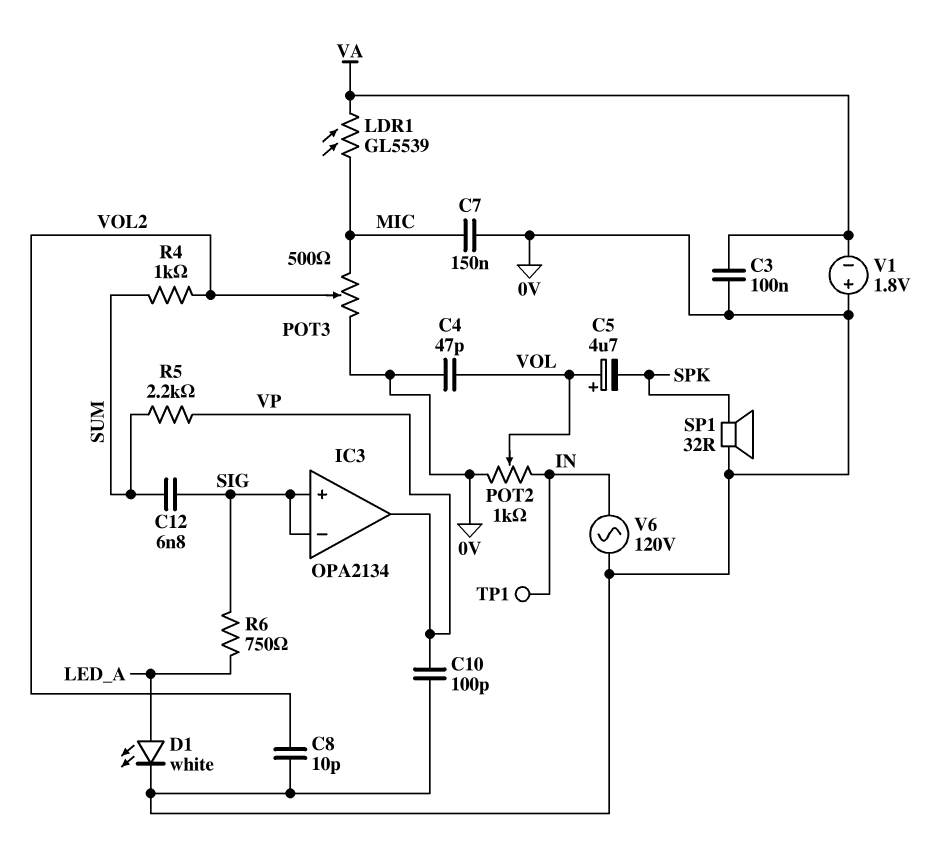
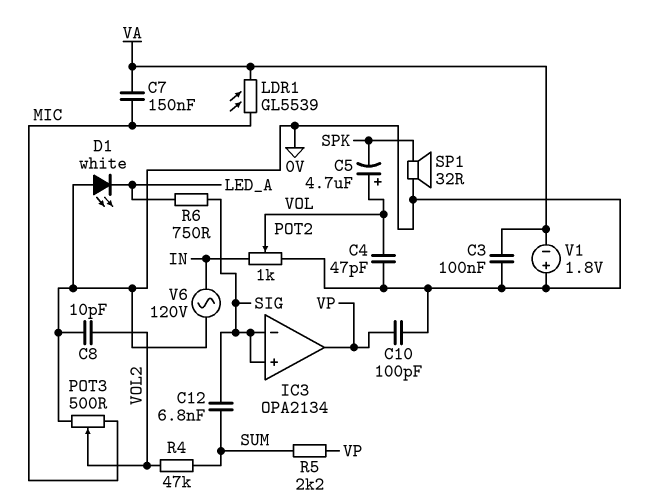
C7: 150nF (0V, MIC) -> 150nF (MIC, VA)
D1: LED white (A LED_A, K 0V) -> LED white (A 0V, K LED_A)
R4: 1k (SUM, VOL2) -> 47k (SUM, VOL2)
TP1: test point (IN) -> none

